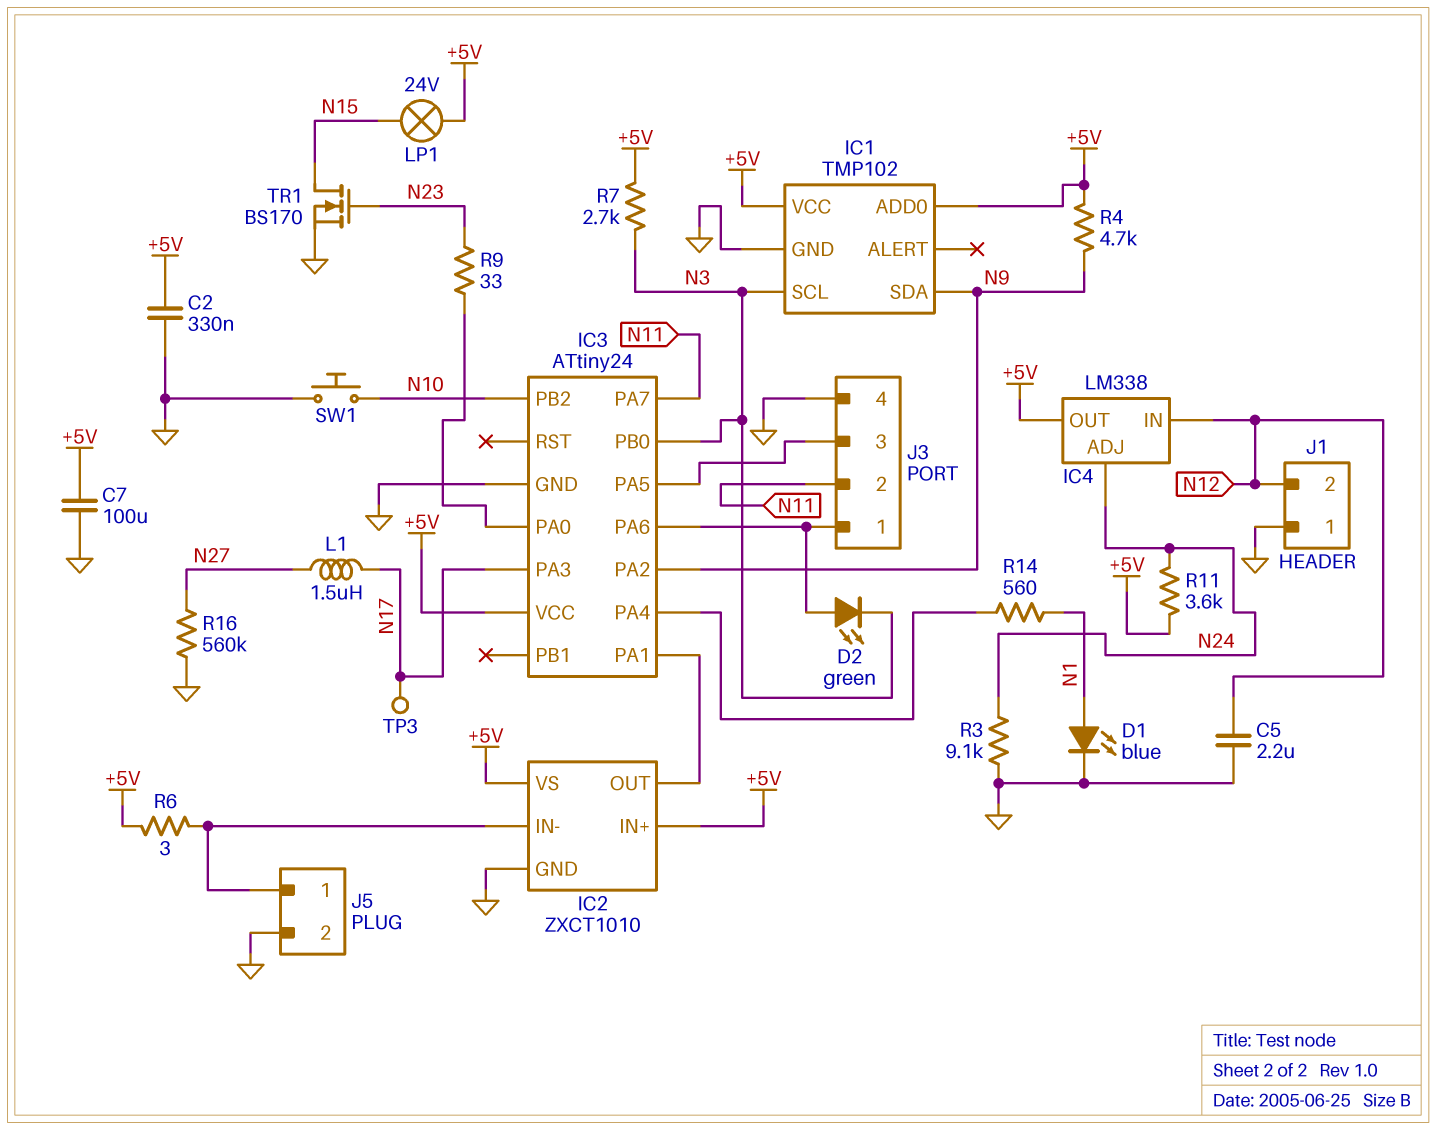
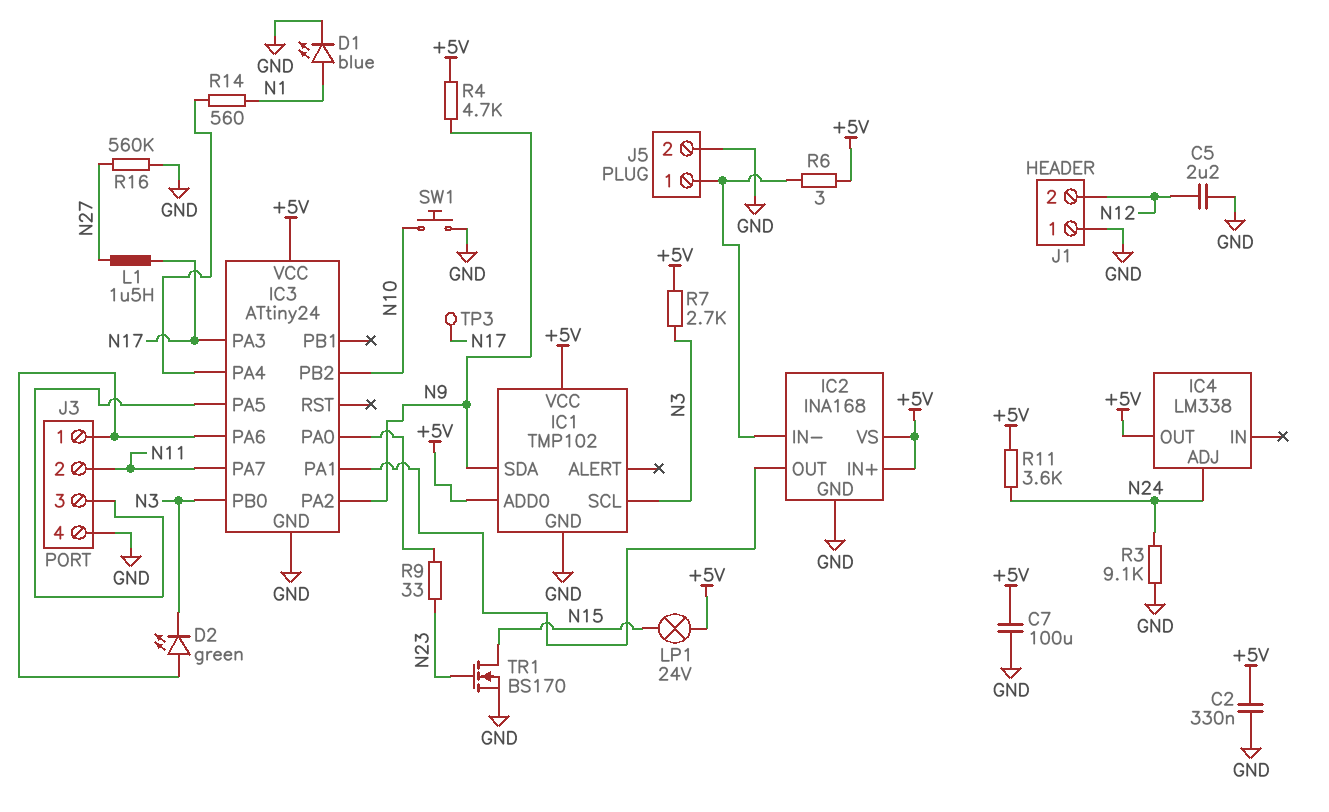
IC2: ZXCT1010 -> INA168
IC4 pin IN: N12 -> none

